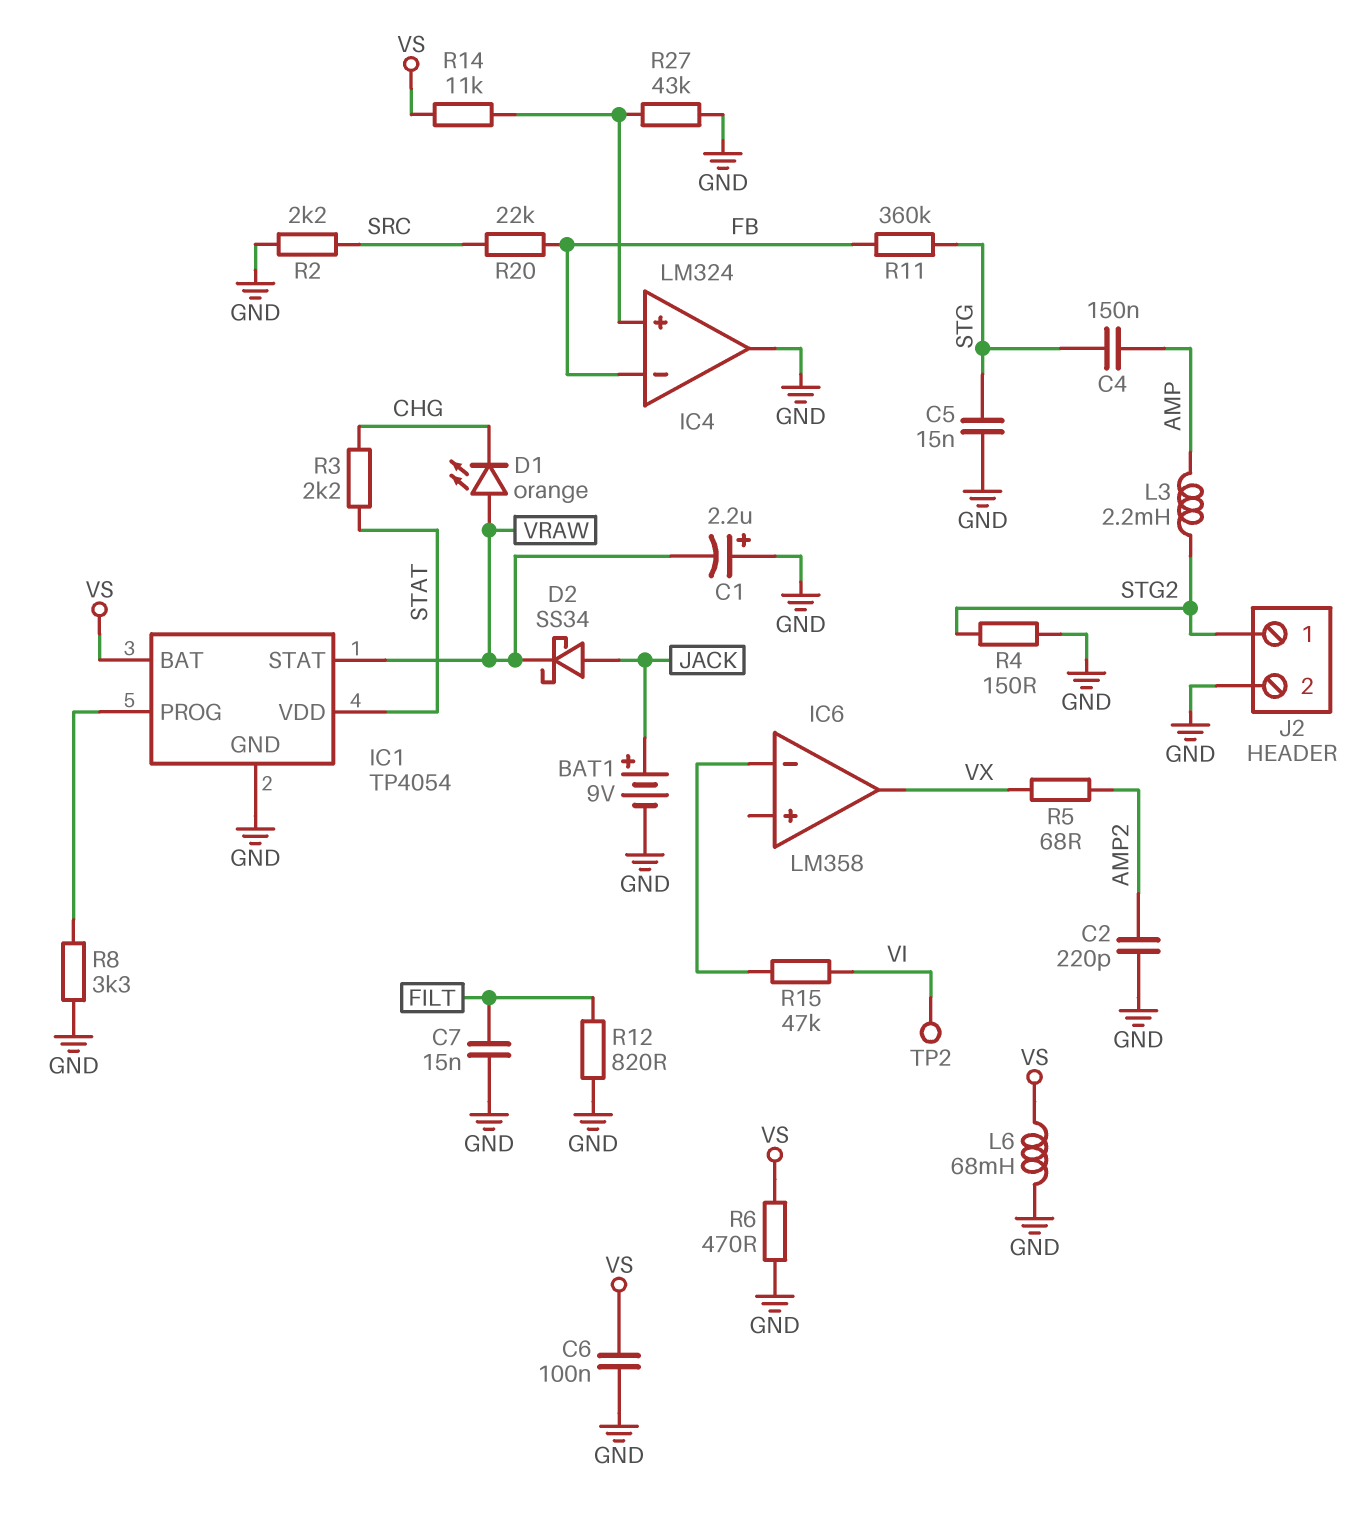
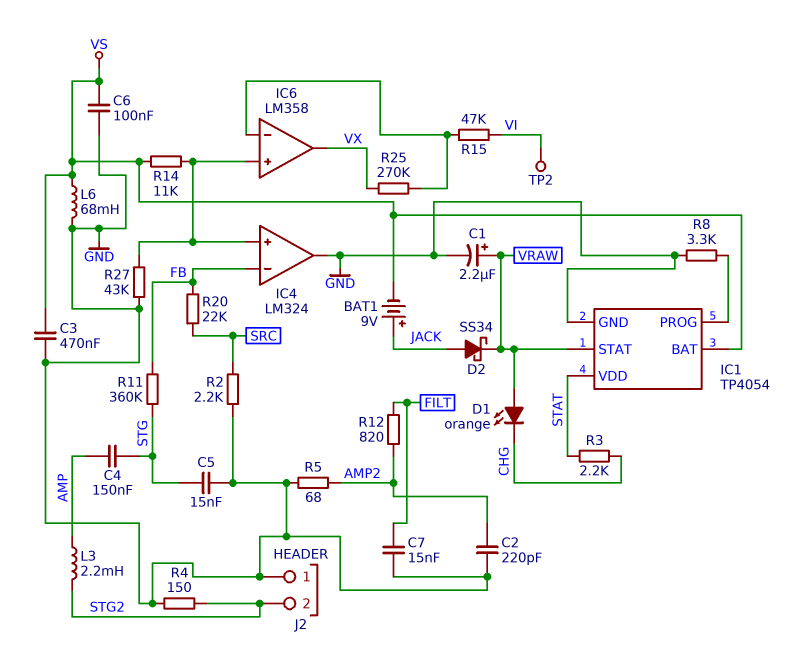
BAT1: 9V (plus JACK, minus GND) -> 9V (plus JACK, minus VS)
C1: 2.2uF (plus GND, minus VRAW) -> 2.2uF (plus VRAW, minus GND)
C3: none -> 470nF (GND, VS)
IC6 pin in+: none -> IC4/in+
J2 pin 1: STG2 -> GND
J2 pin 2: GND -> STG2
R5: 68 (AMP2, VX) -> 68 (AMP2, GND)
R6: 470 (GND, VS) -> none
R12: 820 (FILT, GND) -> 820 (AMP2, FILT)
R25: none -> 270k (IC6/in-, VX)

